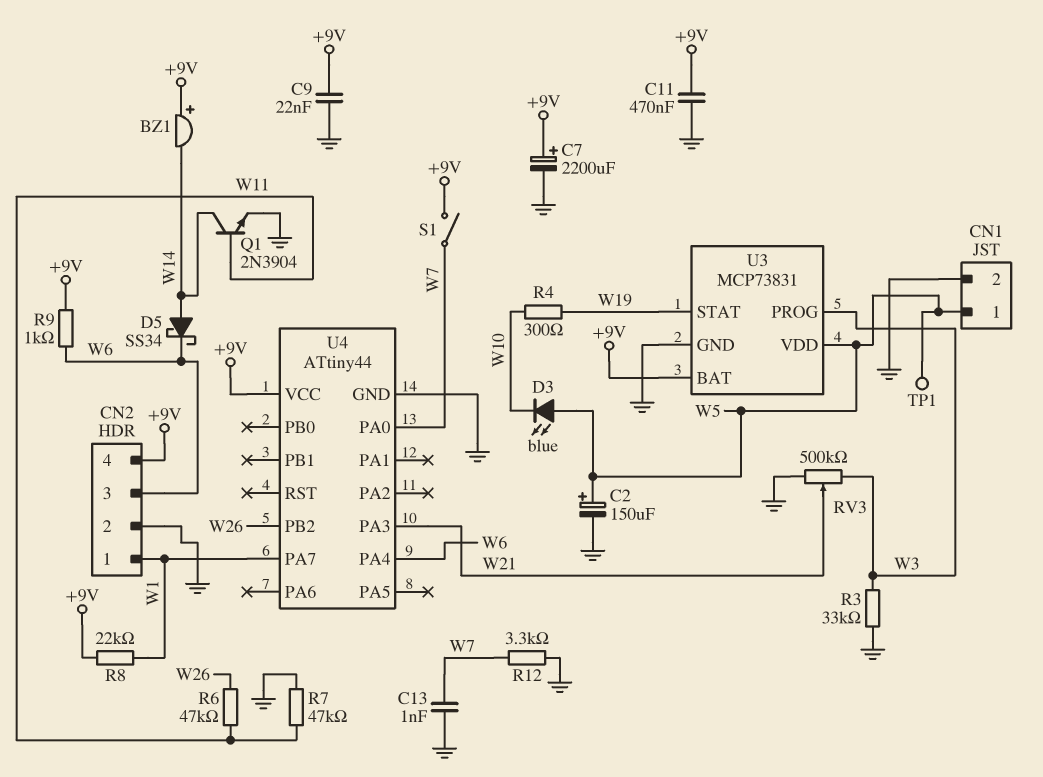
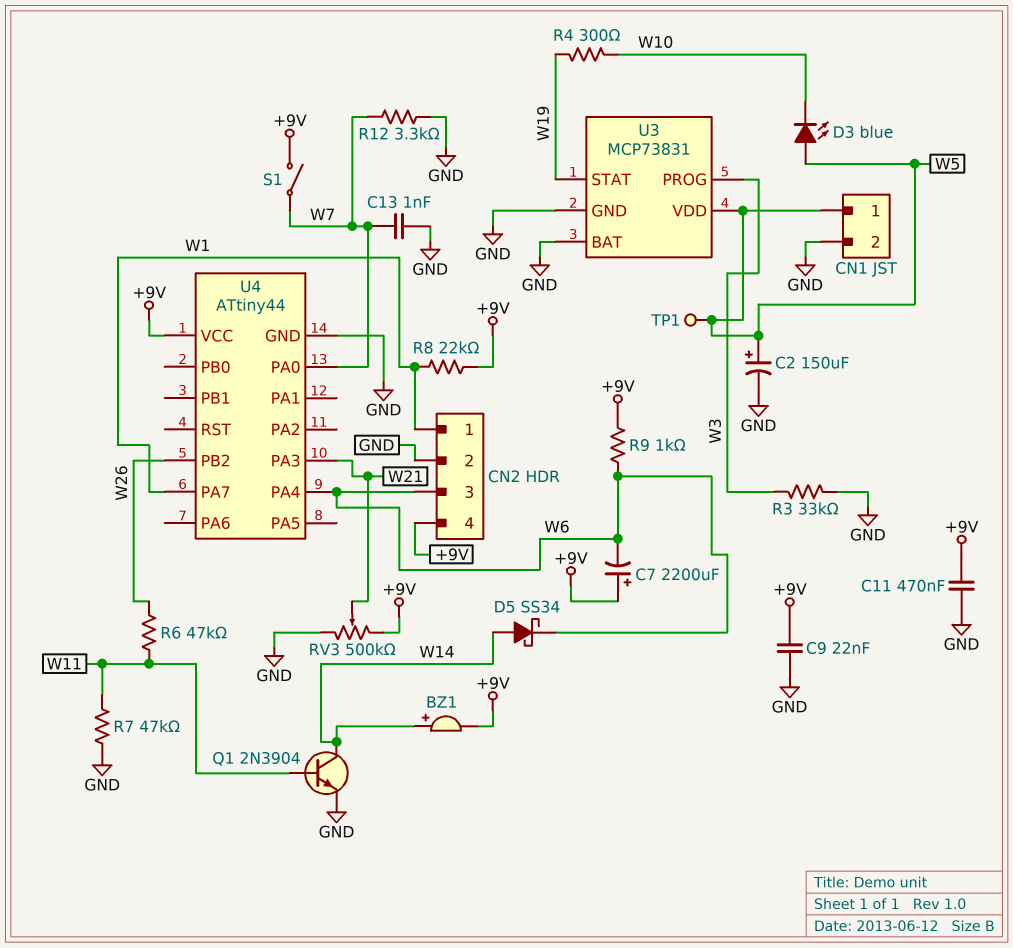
BZ1: buzzer (plus +9V, minus W14) -> buzzer (plus W14, minus +9V)
C7: 2200uF (plus +9V, minus GND) -> 2200uF (plus +9V, minus W6)
RV3: 500k (GND, W3, wiper W21) -> 500k (+9V, GND, wiper W21)
U3 pin BAT: +9V -> GND

